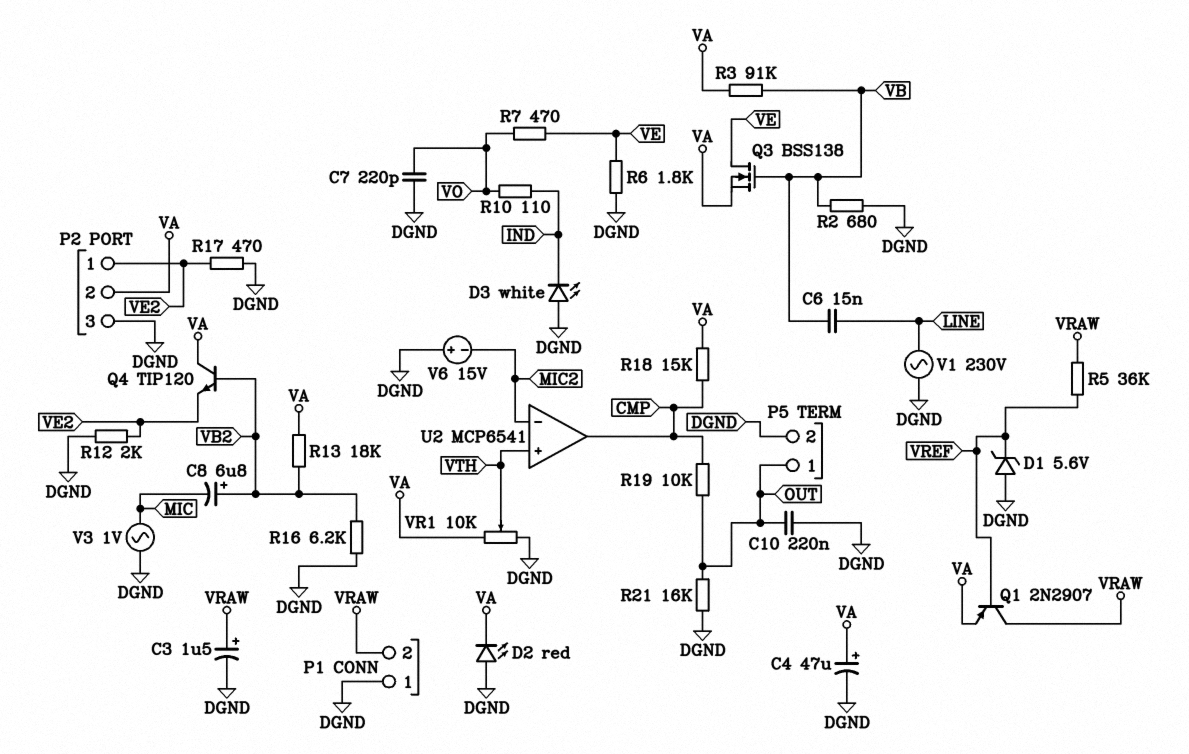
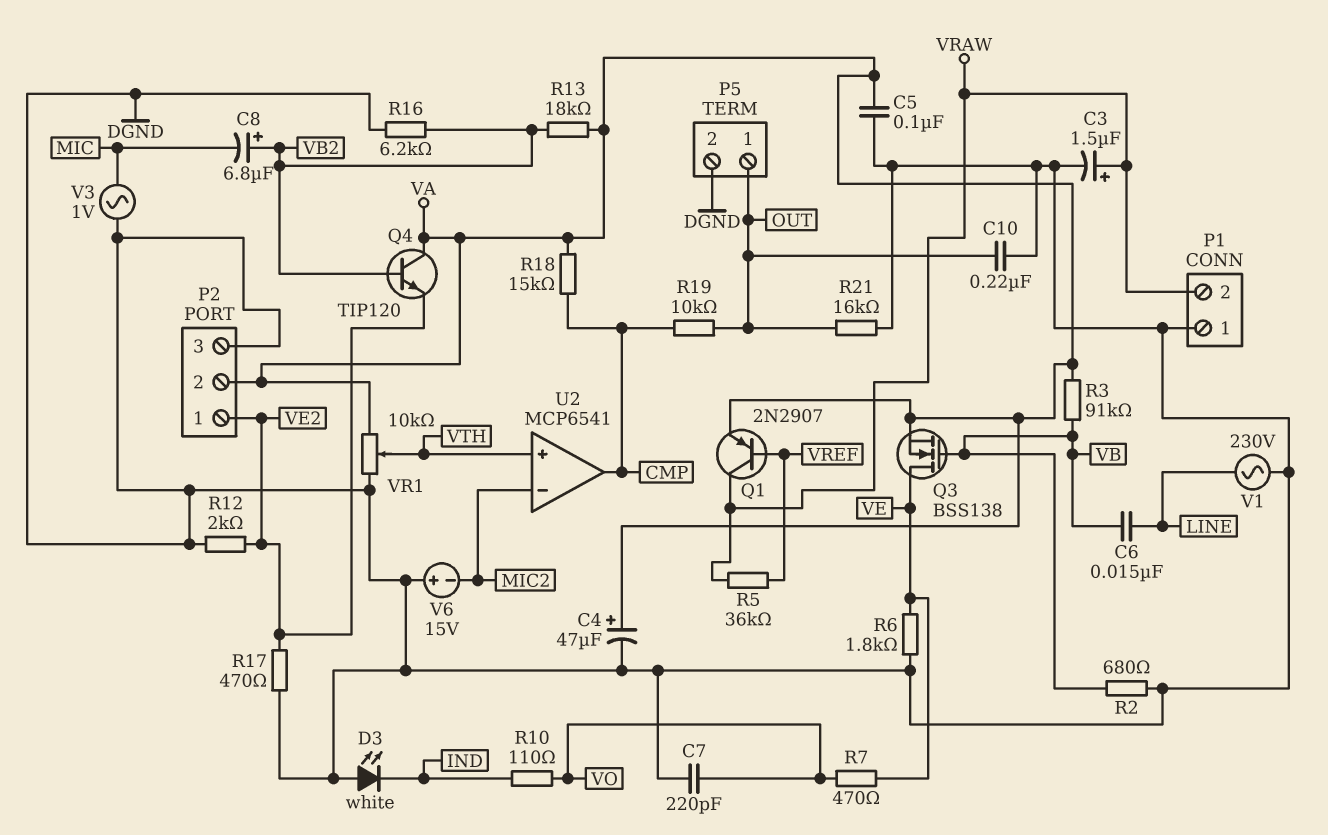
C5: none -> 100nF (DGND, VA)
D1: zener 5.6V (A DGND, K VREF) -> none
D2: LED red (A DGND, K VA) -> none

